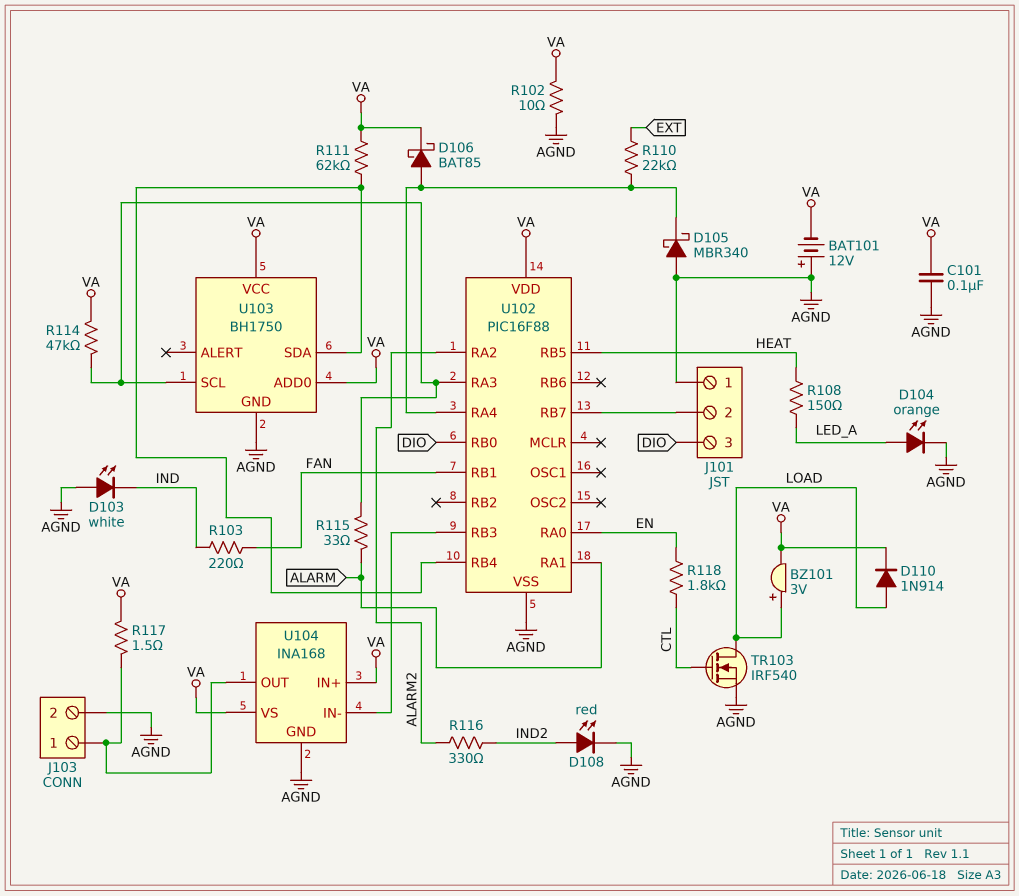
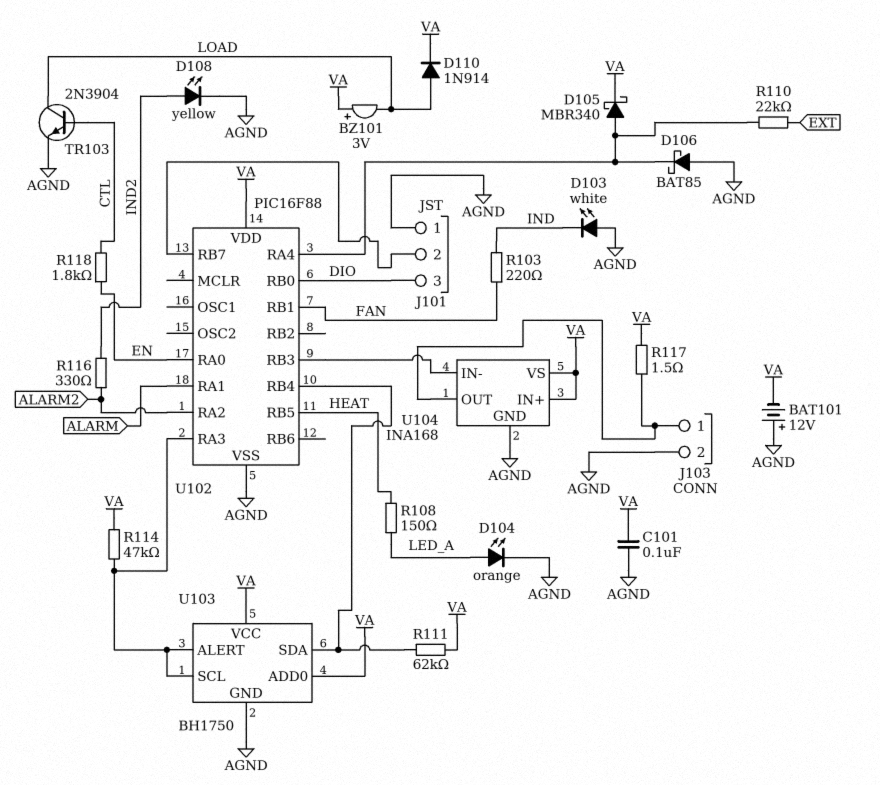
BZ101: buzzer 3V (plus LOAD, minus VA) -> buzzer 3V (plus VA, minus LOAD)
D105: schottky MBR340 (A AGND, K U102/RA4) -> schottky MBR340 (A U102/RA4, K VA)
D106: schottky BAT85 (A U102/RA4, K VA) -> schottky BAT85 (A AGND, K U102/RA4)
D108: LED red (A IND2, K AGND) -> LED yellow (A IND2, K AGND)
R102: 10 (AGND, VA) -> none
R115: 33 (ALARM, U102/RA3) -> none
TR103: NMOS IRF540 (G CTL, D LOAD, S AGND) -> NPN 2N3904 (B CTL, C LOAD, E AGND)
U103 pin ALERT: none -> U102/RA3

